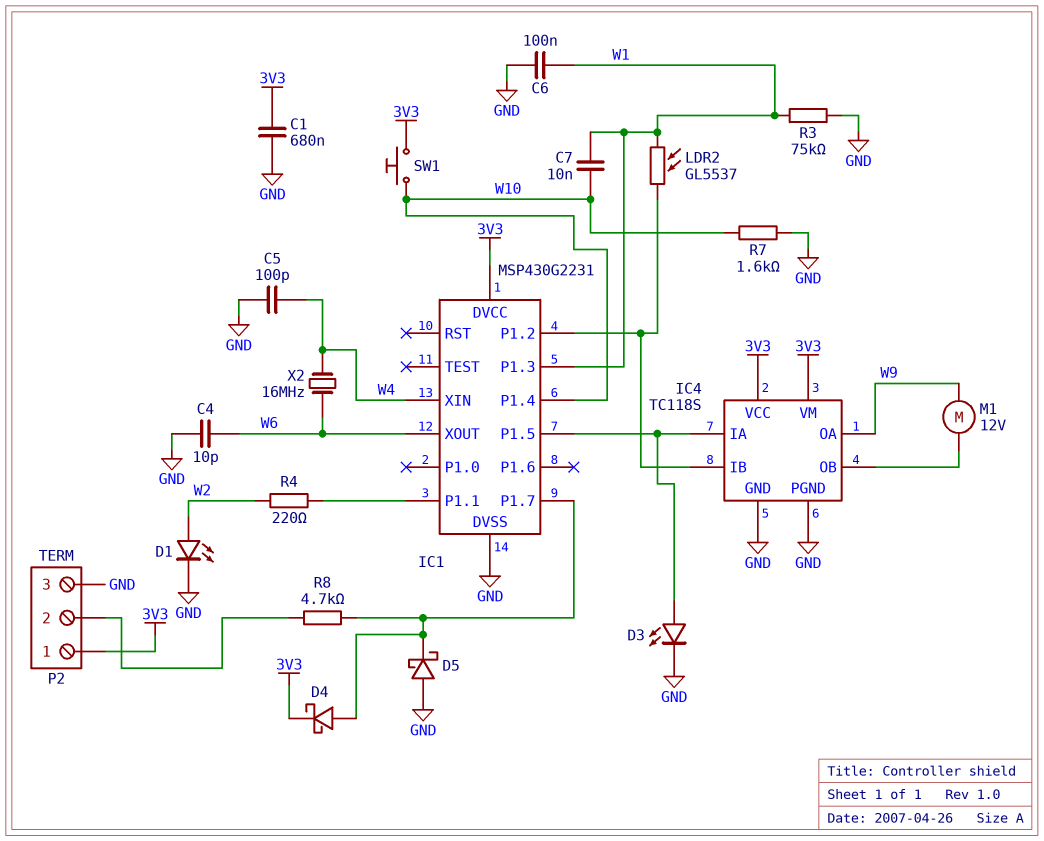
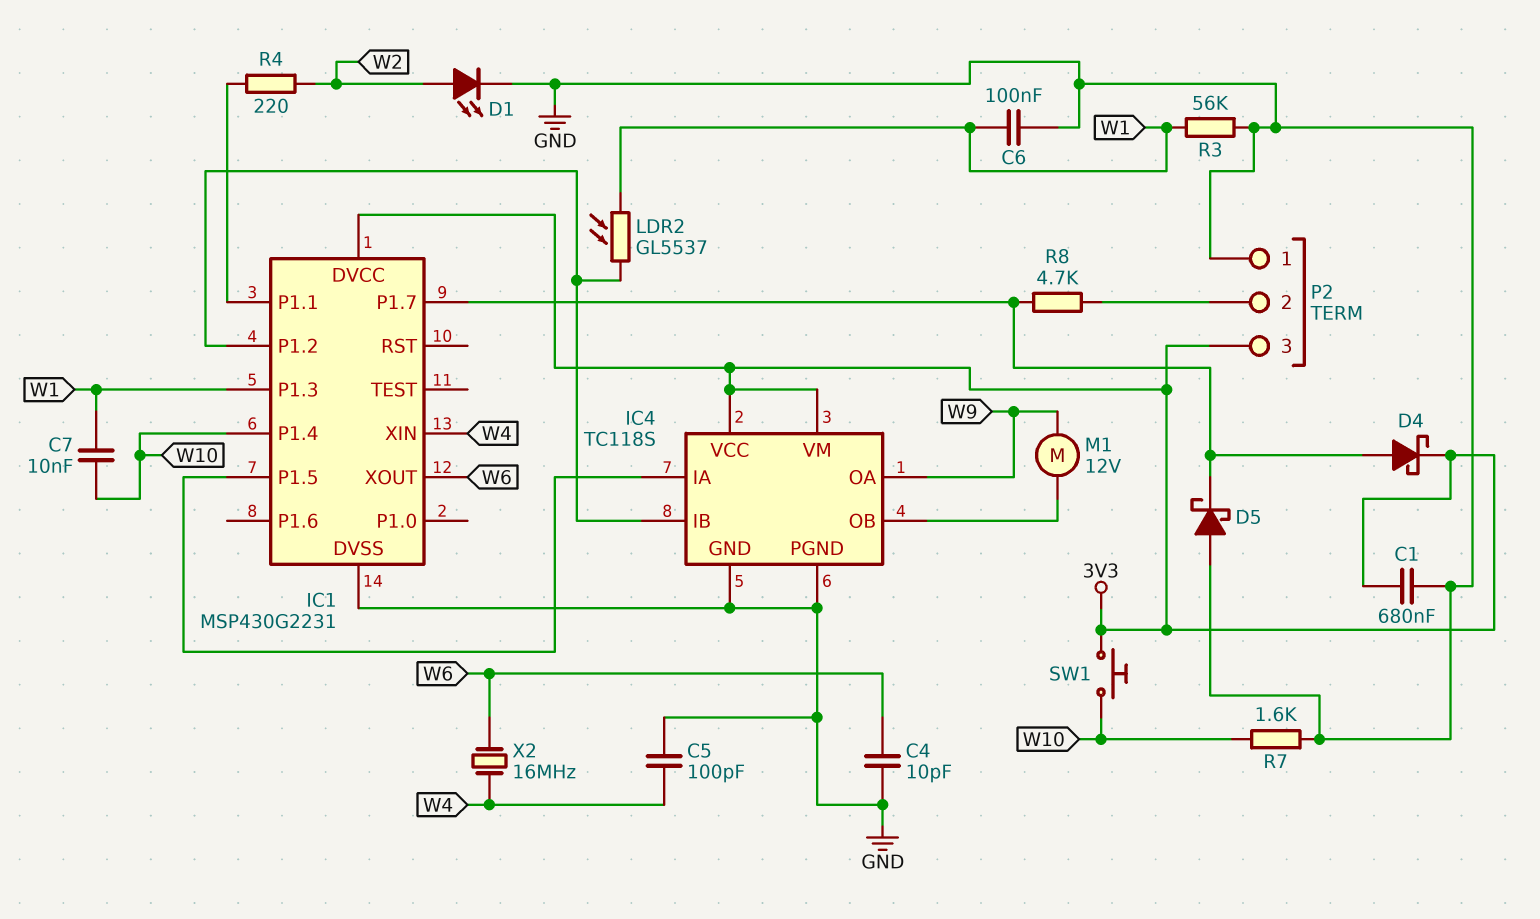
D3: LED (A IC1/P1.5, K GND) -> none
P2 pin 1: 3V3 -> GND
P2 pin 3: GND -> 3V3
R3: 75k (GND, W1) -> 56k (GND, W1)

